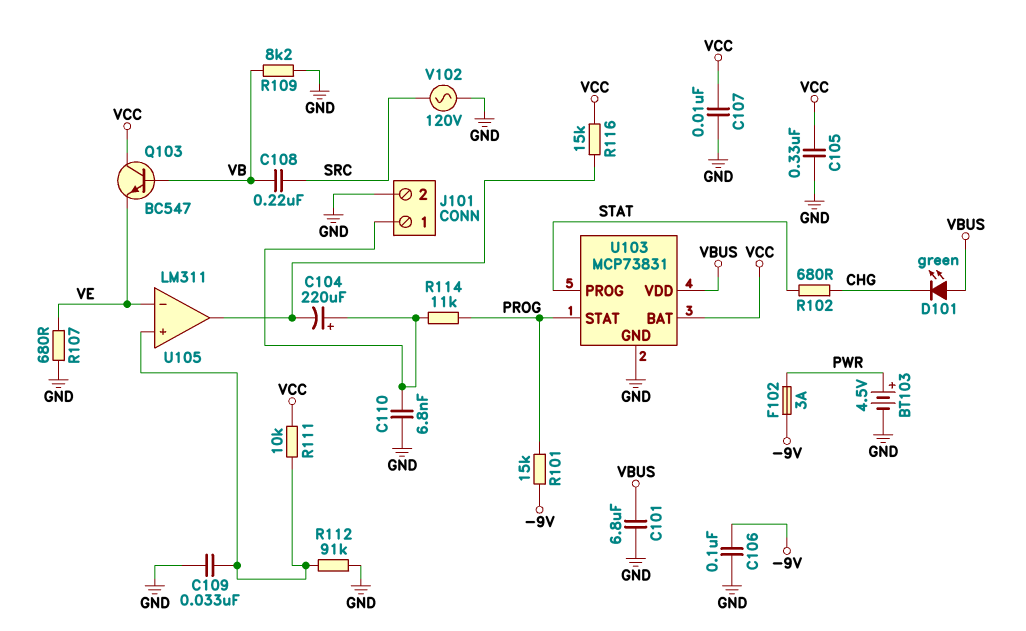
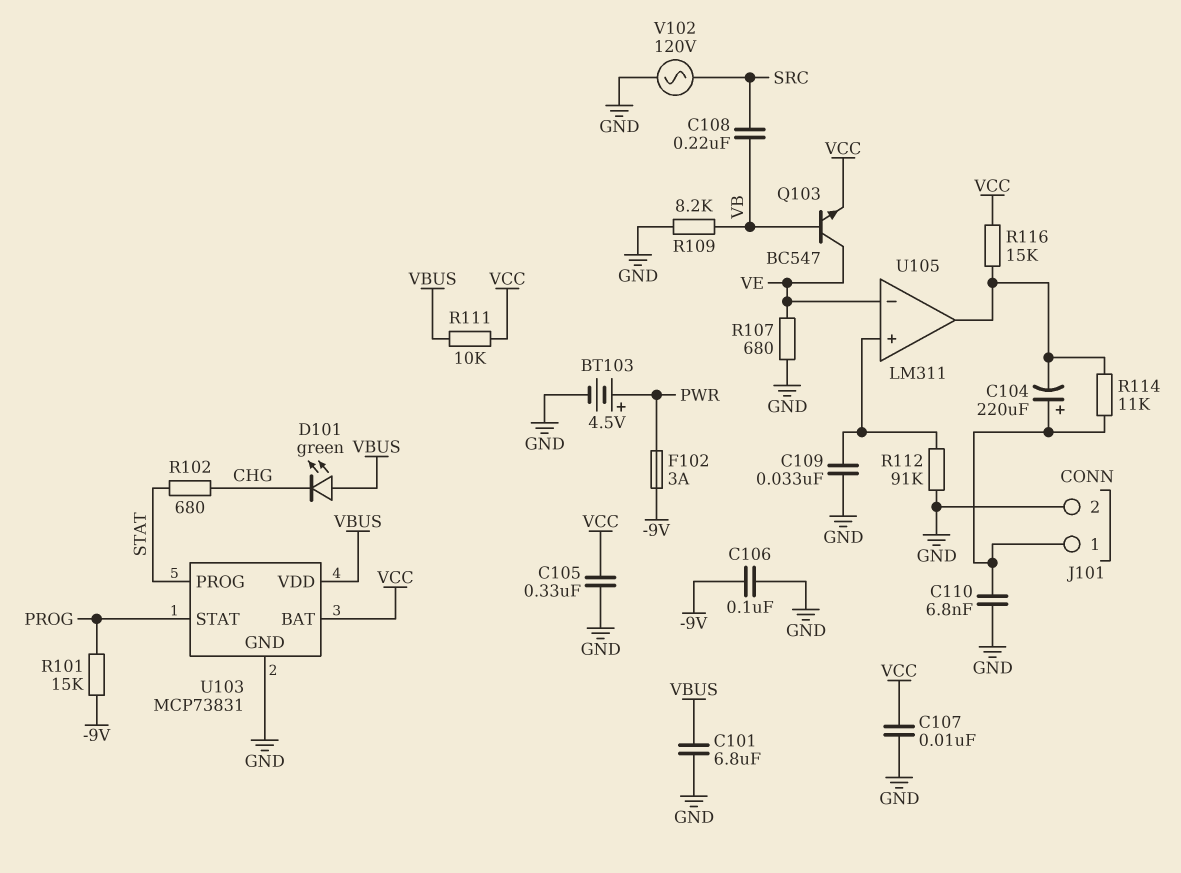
Q103: NPN BC547 (B VB, C VCC, E VE) -> NPN BC547 (B VB, C VE, E VCC)
R111: 10k (U105/in+, VCC) -> 10k (VBUS, VCC)
R114: 11k (J101/1, PROG) -> 11k (J101/1, U105/out)

